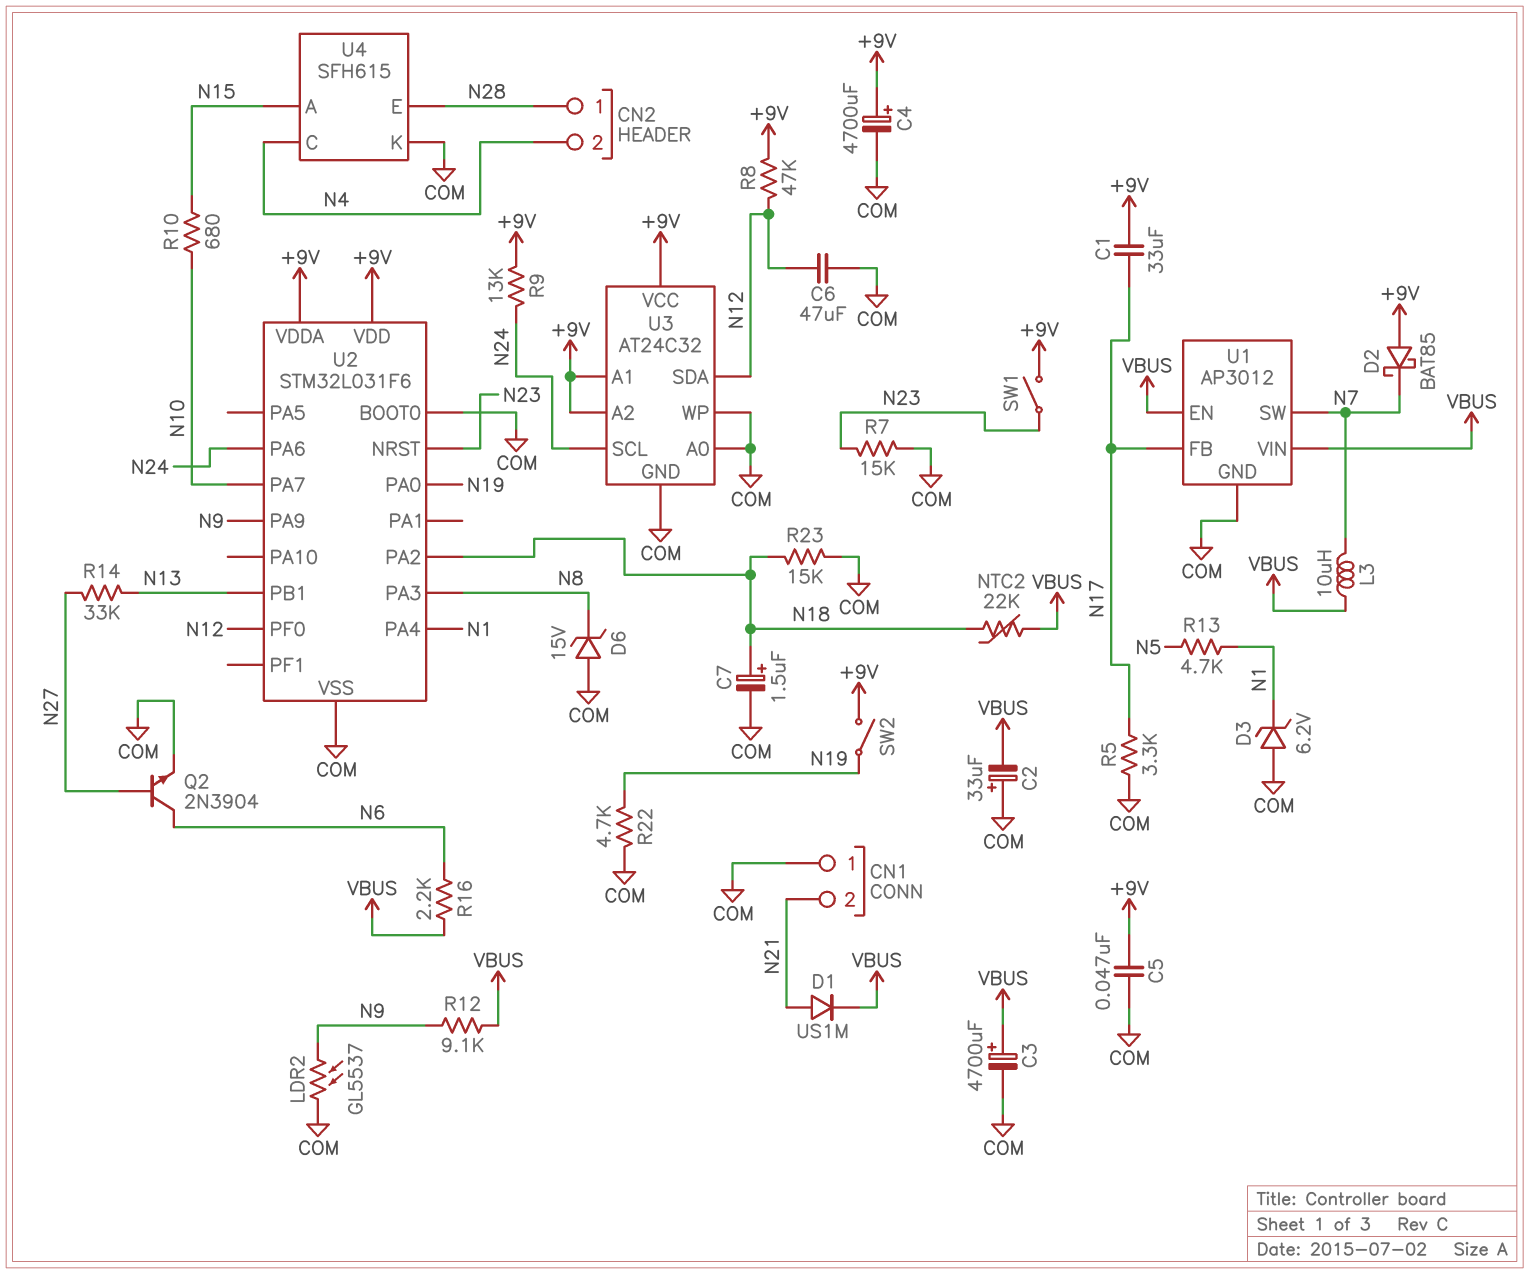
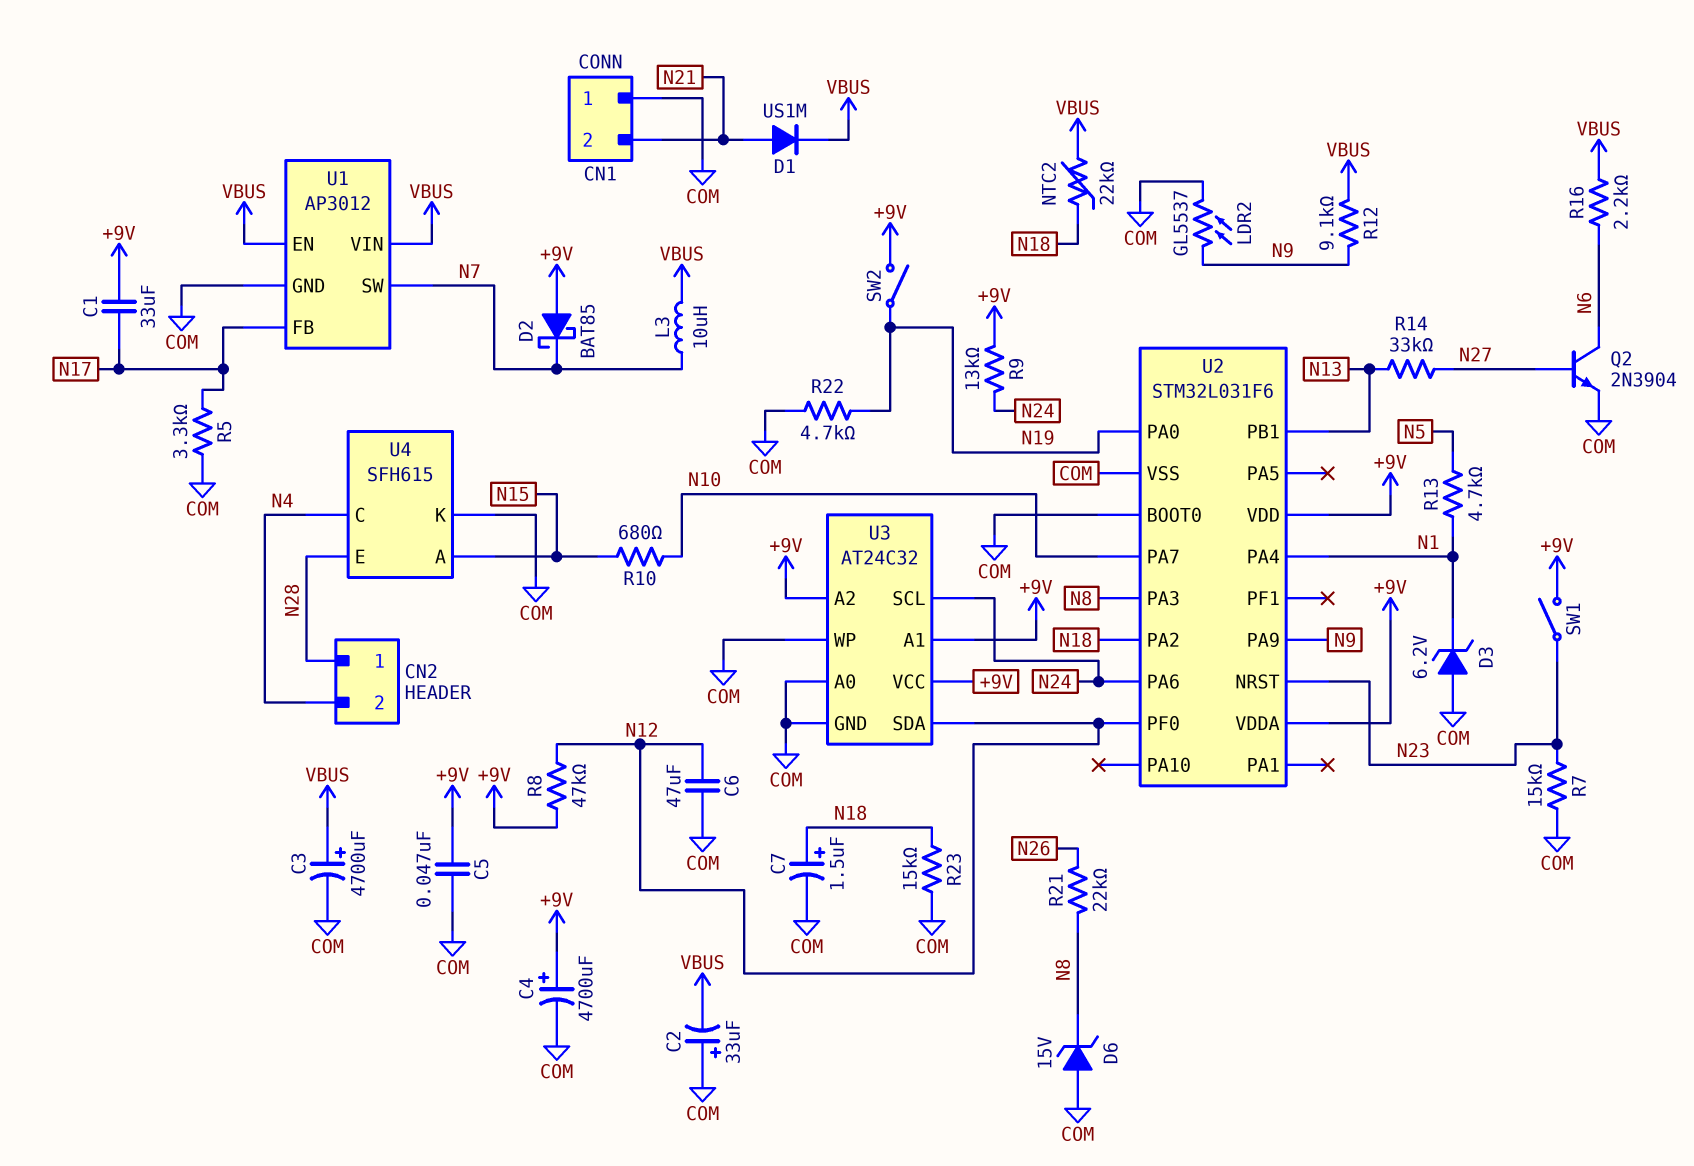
R21: none -> 22k (N8, N26)

